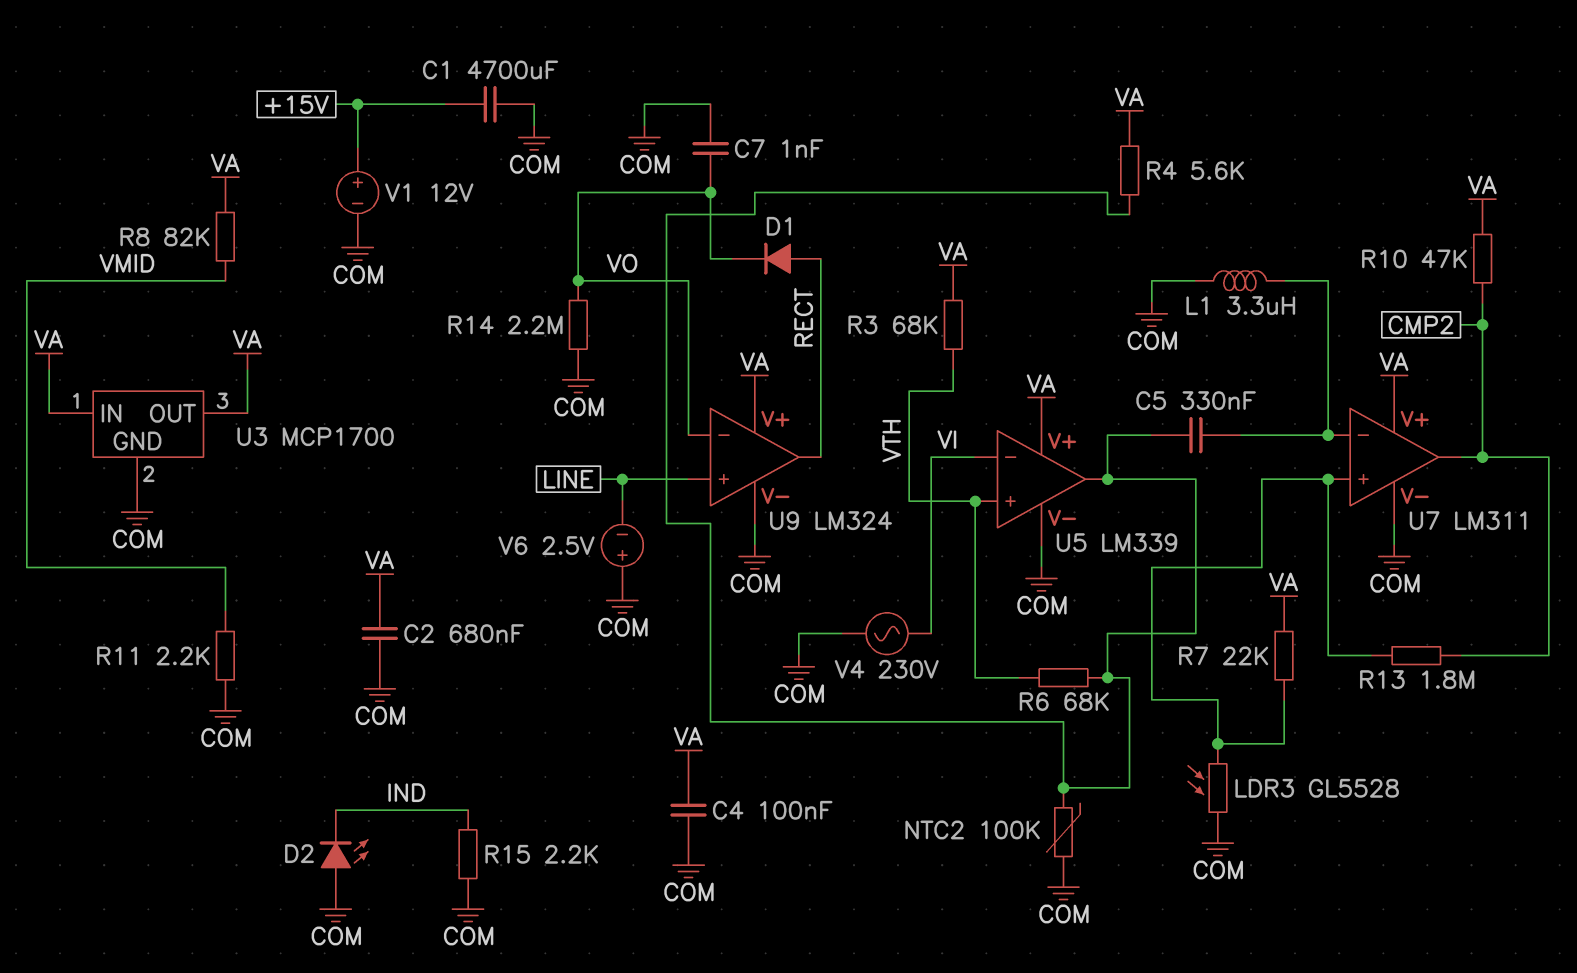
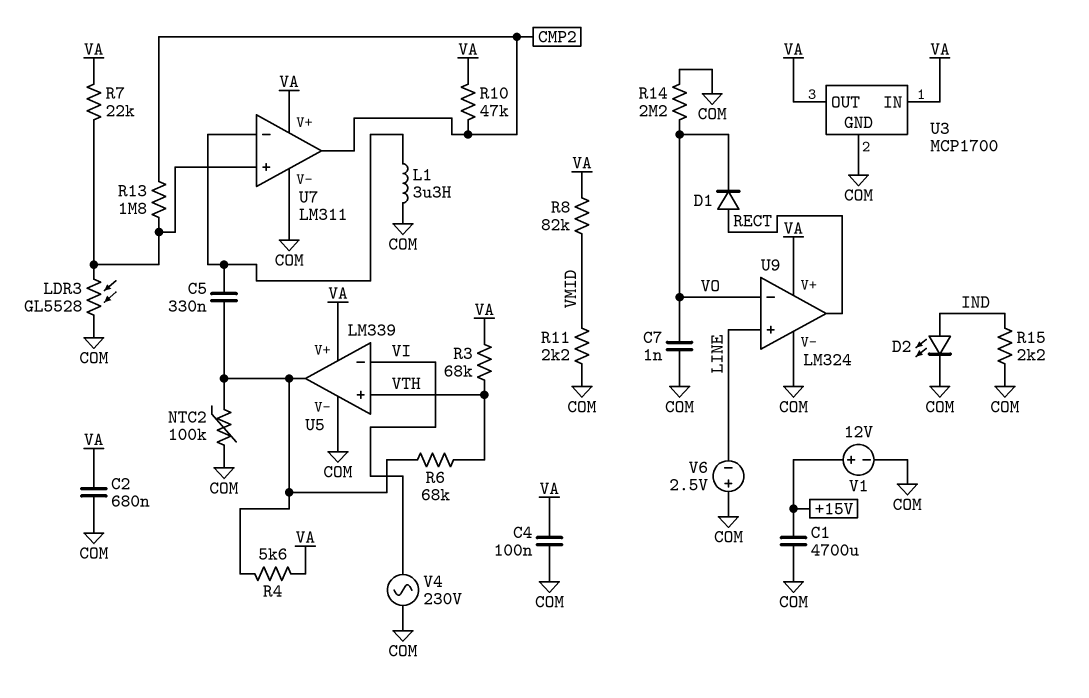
D2: LED (A COM, K IND) -> LED (A IND, K COM)

